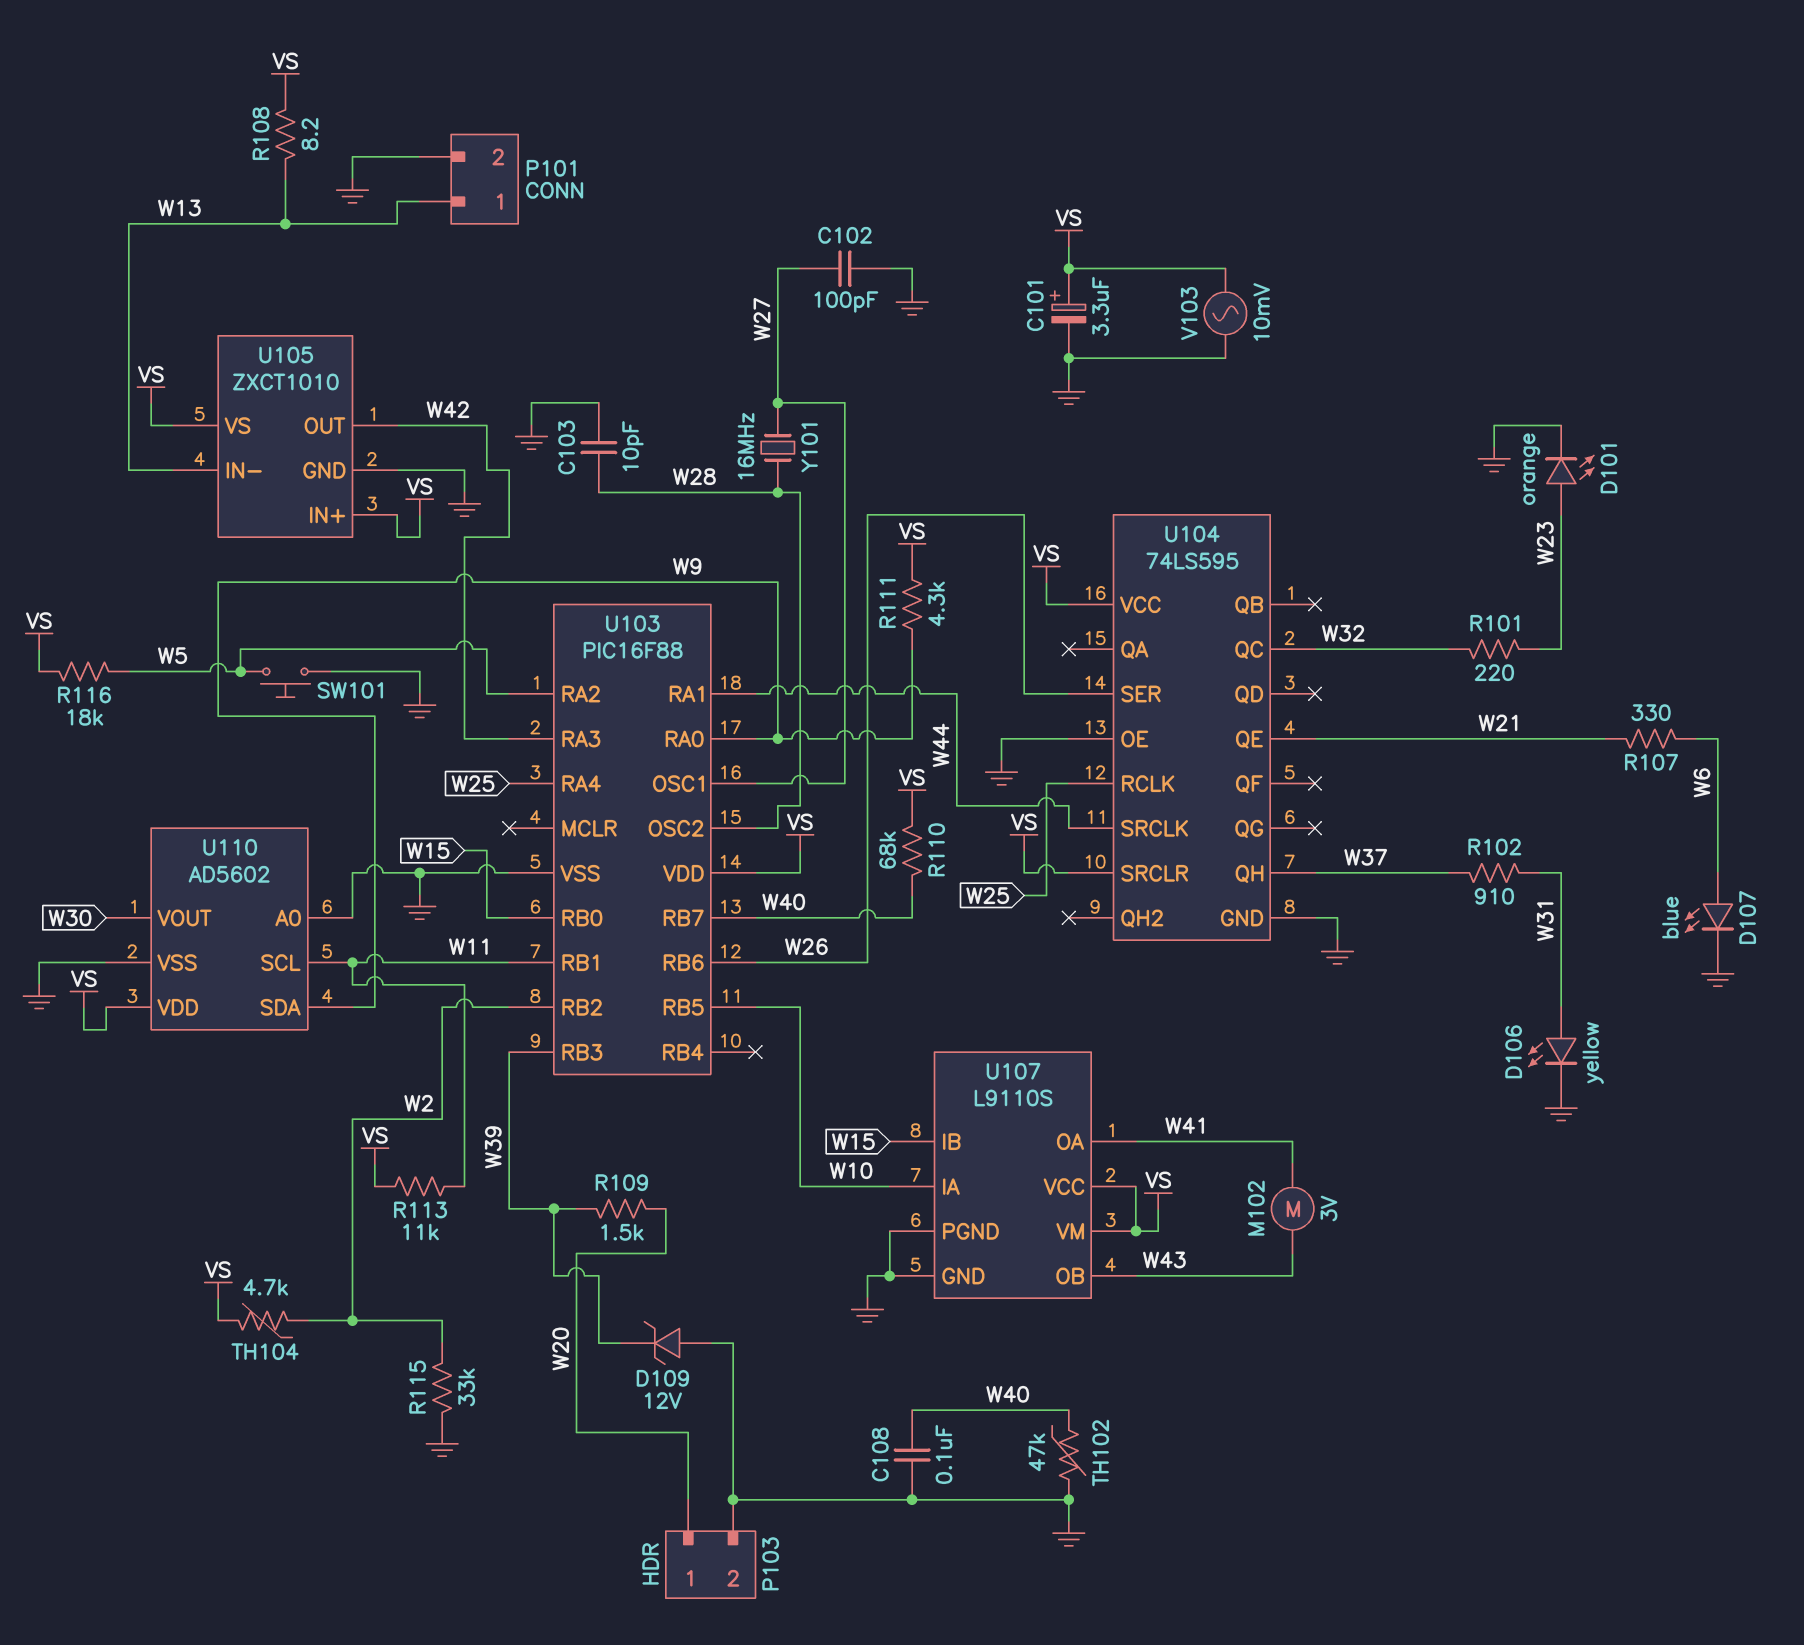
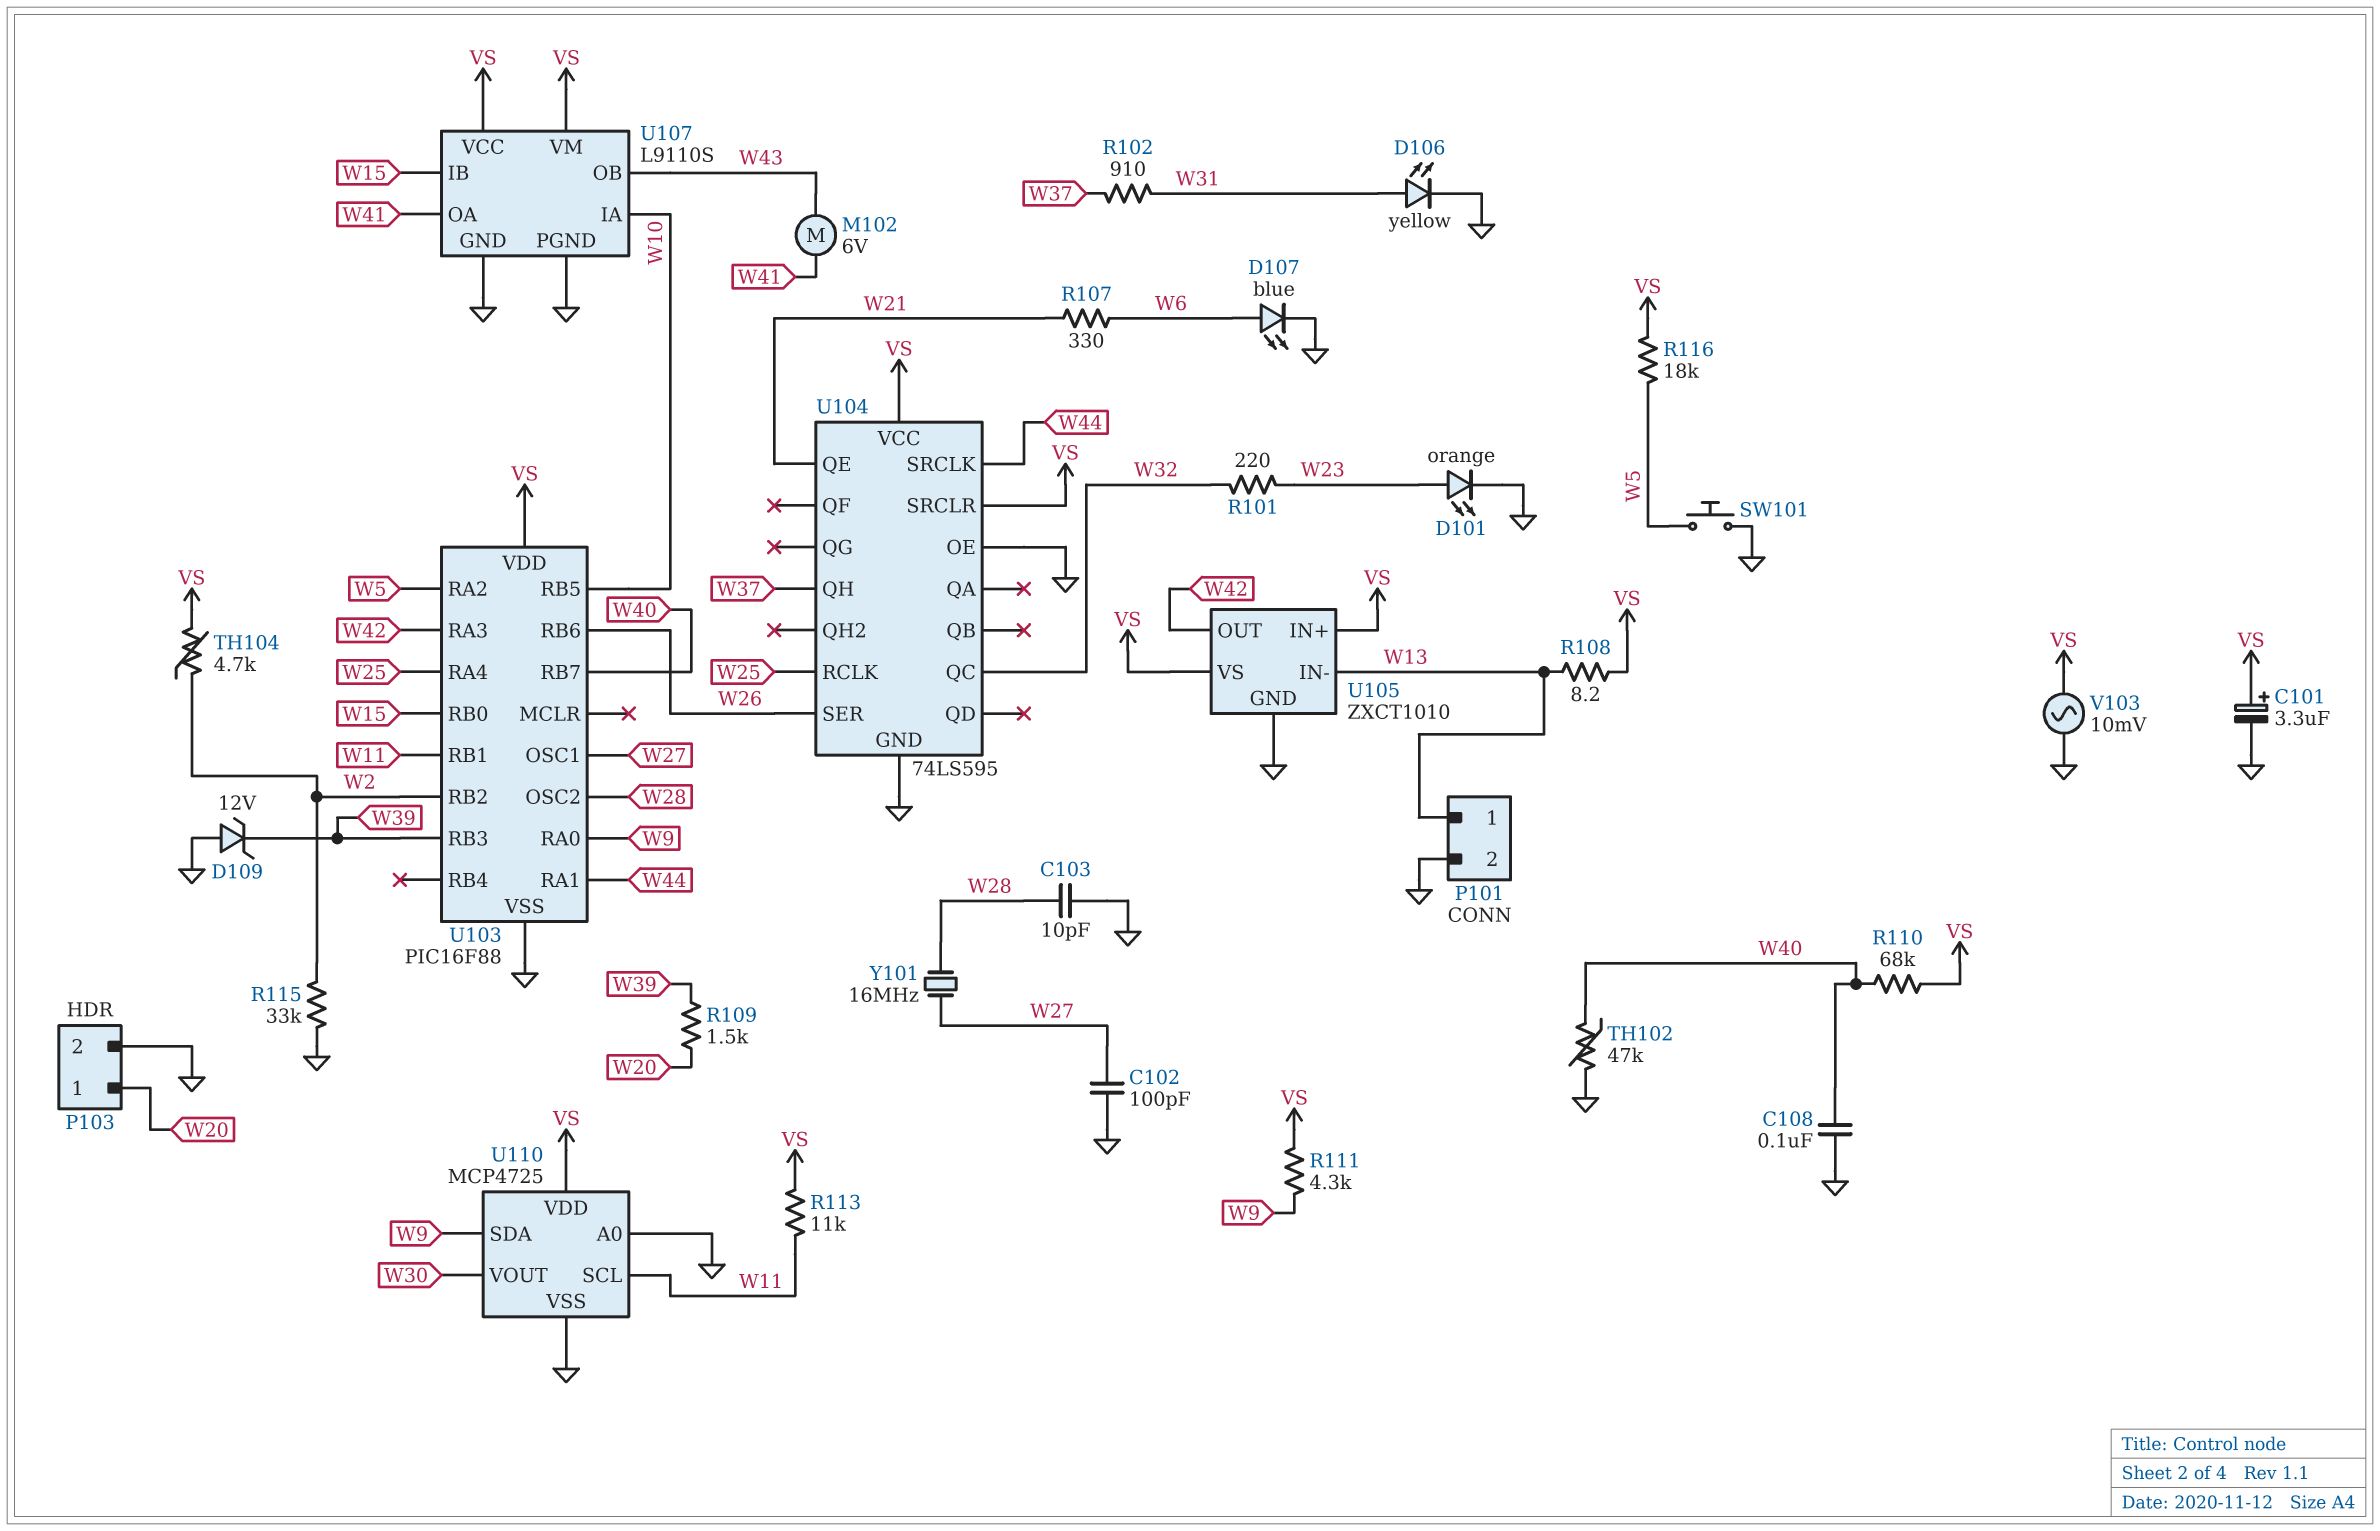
M102: motor 3V (W41, W43) -> motor 6V (W41, W43)
U110: AD5602 -> MCP4725

